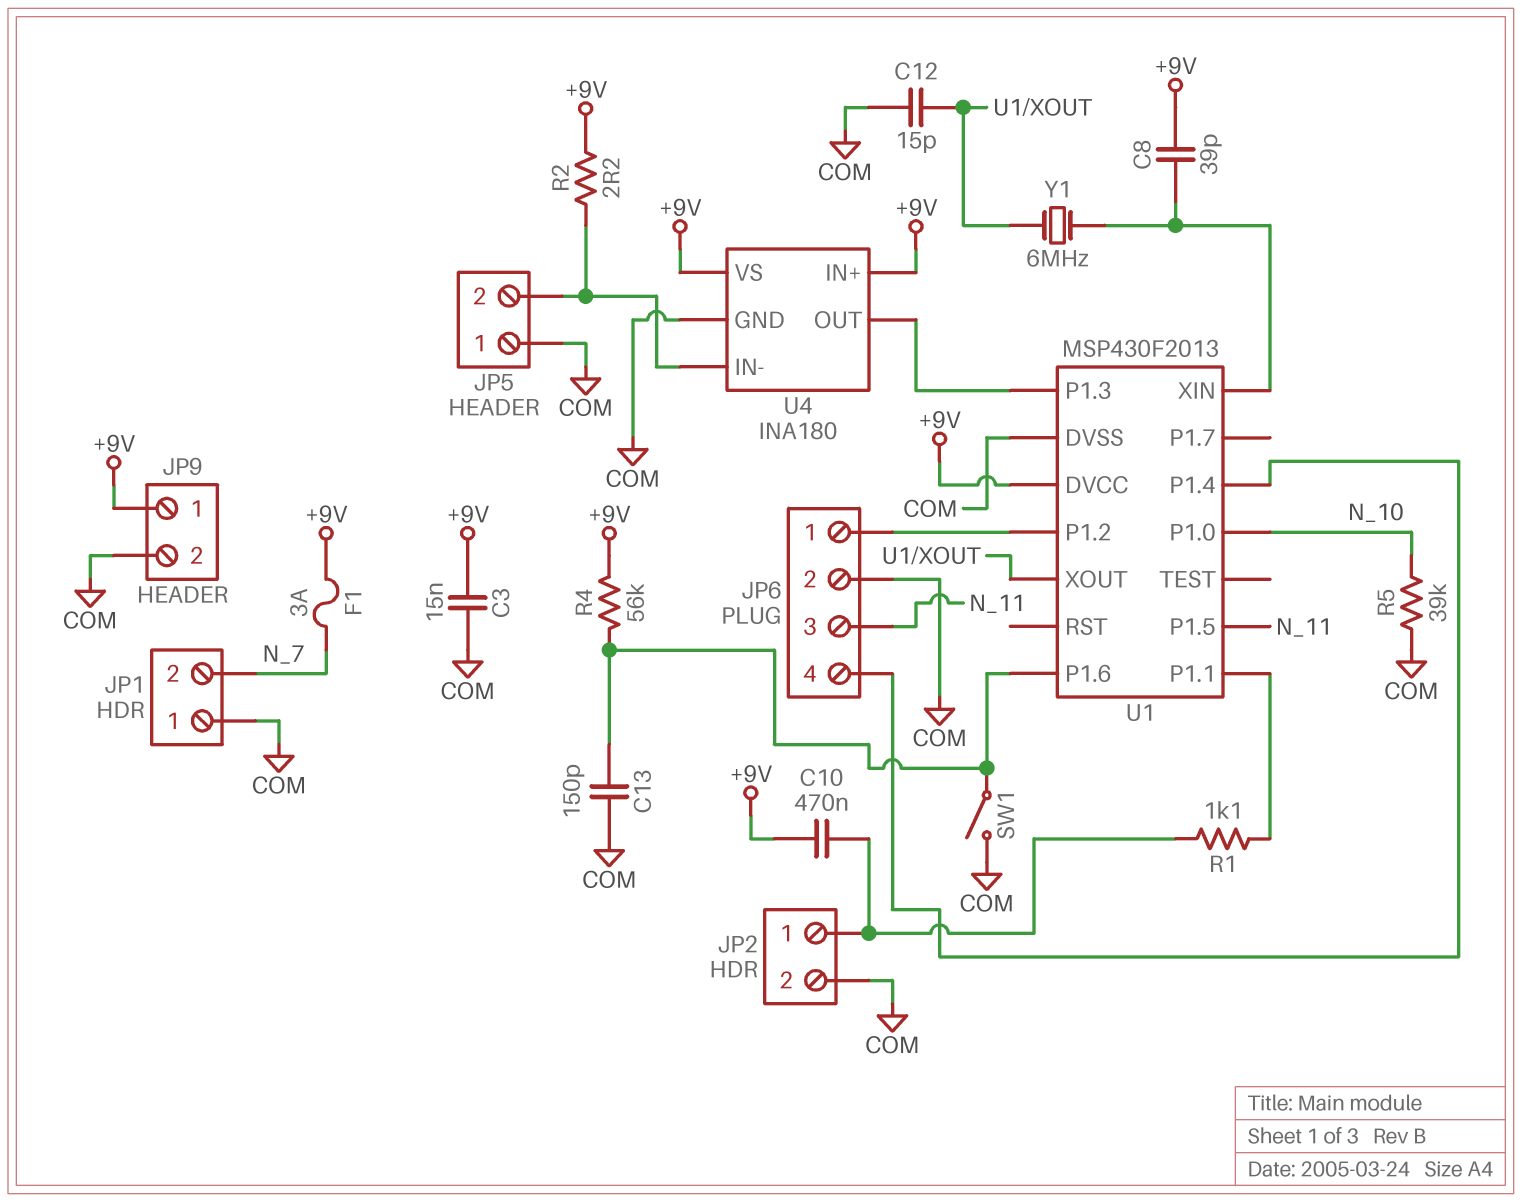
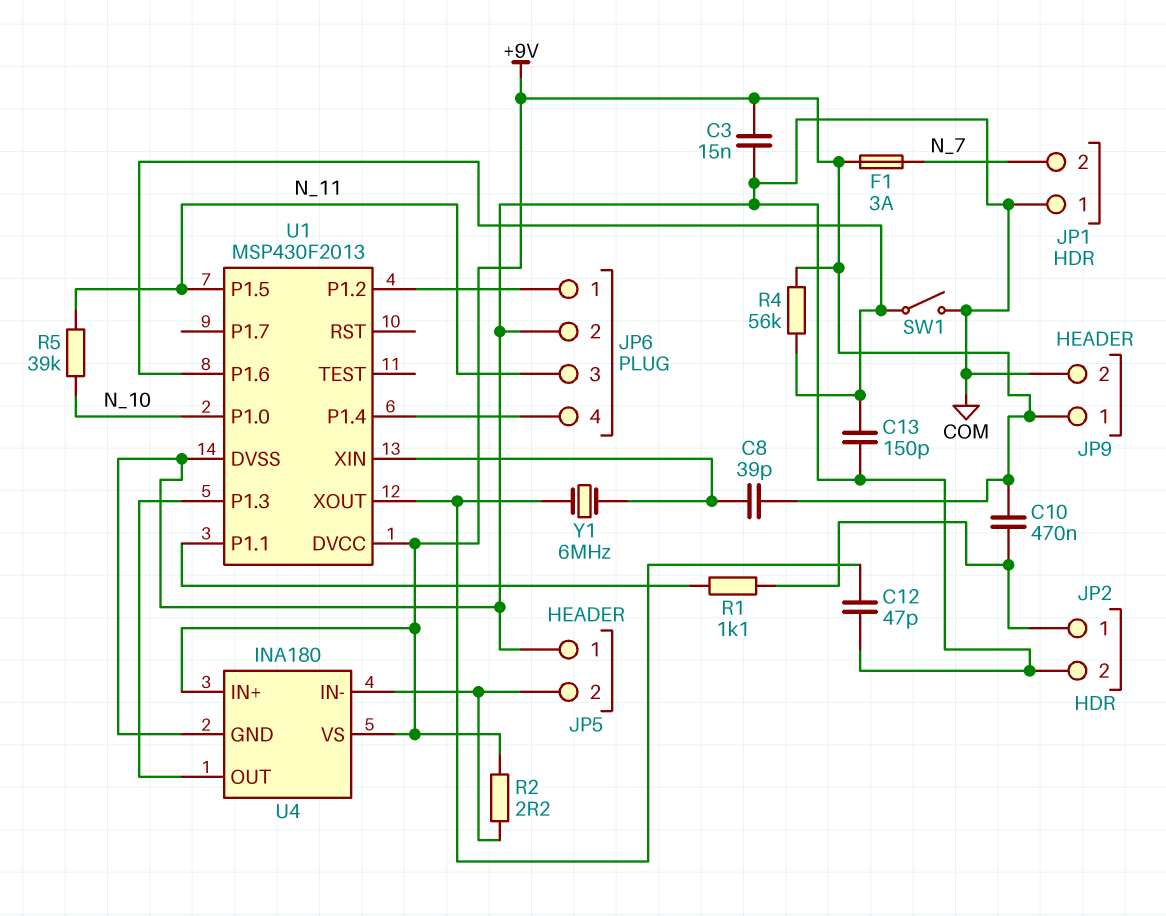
C12: 15pF (COM, U1/XOUT) -> 47pF (COM, U1/XOUT)
R5: 39k (COM, N_10) -> 39k (N_10, N_11)

